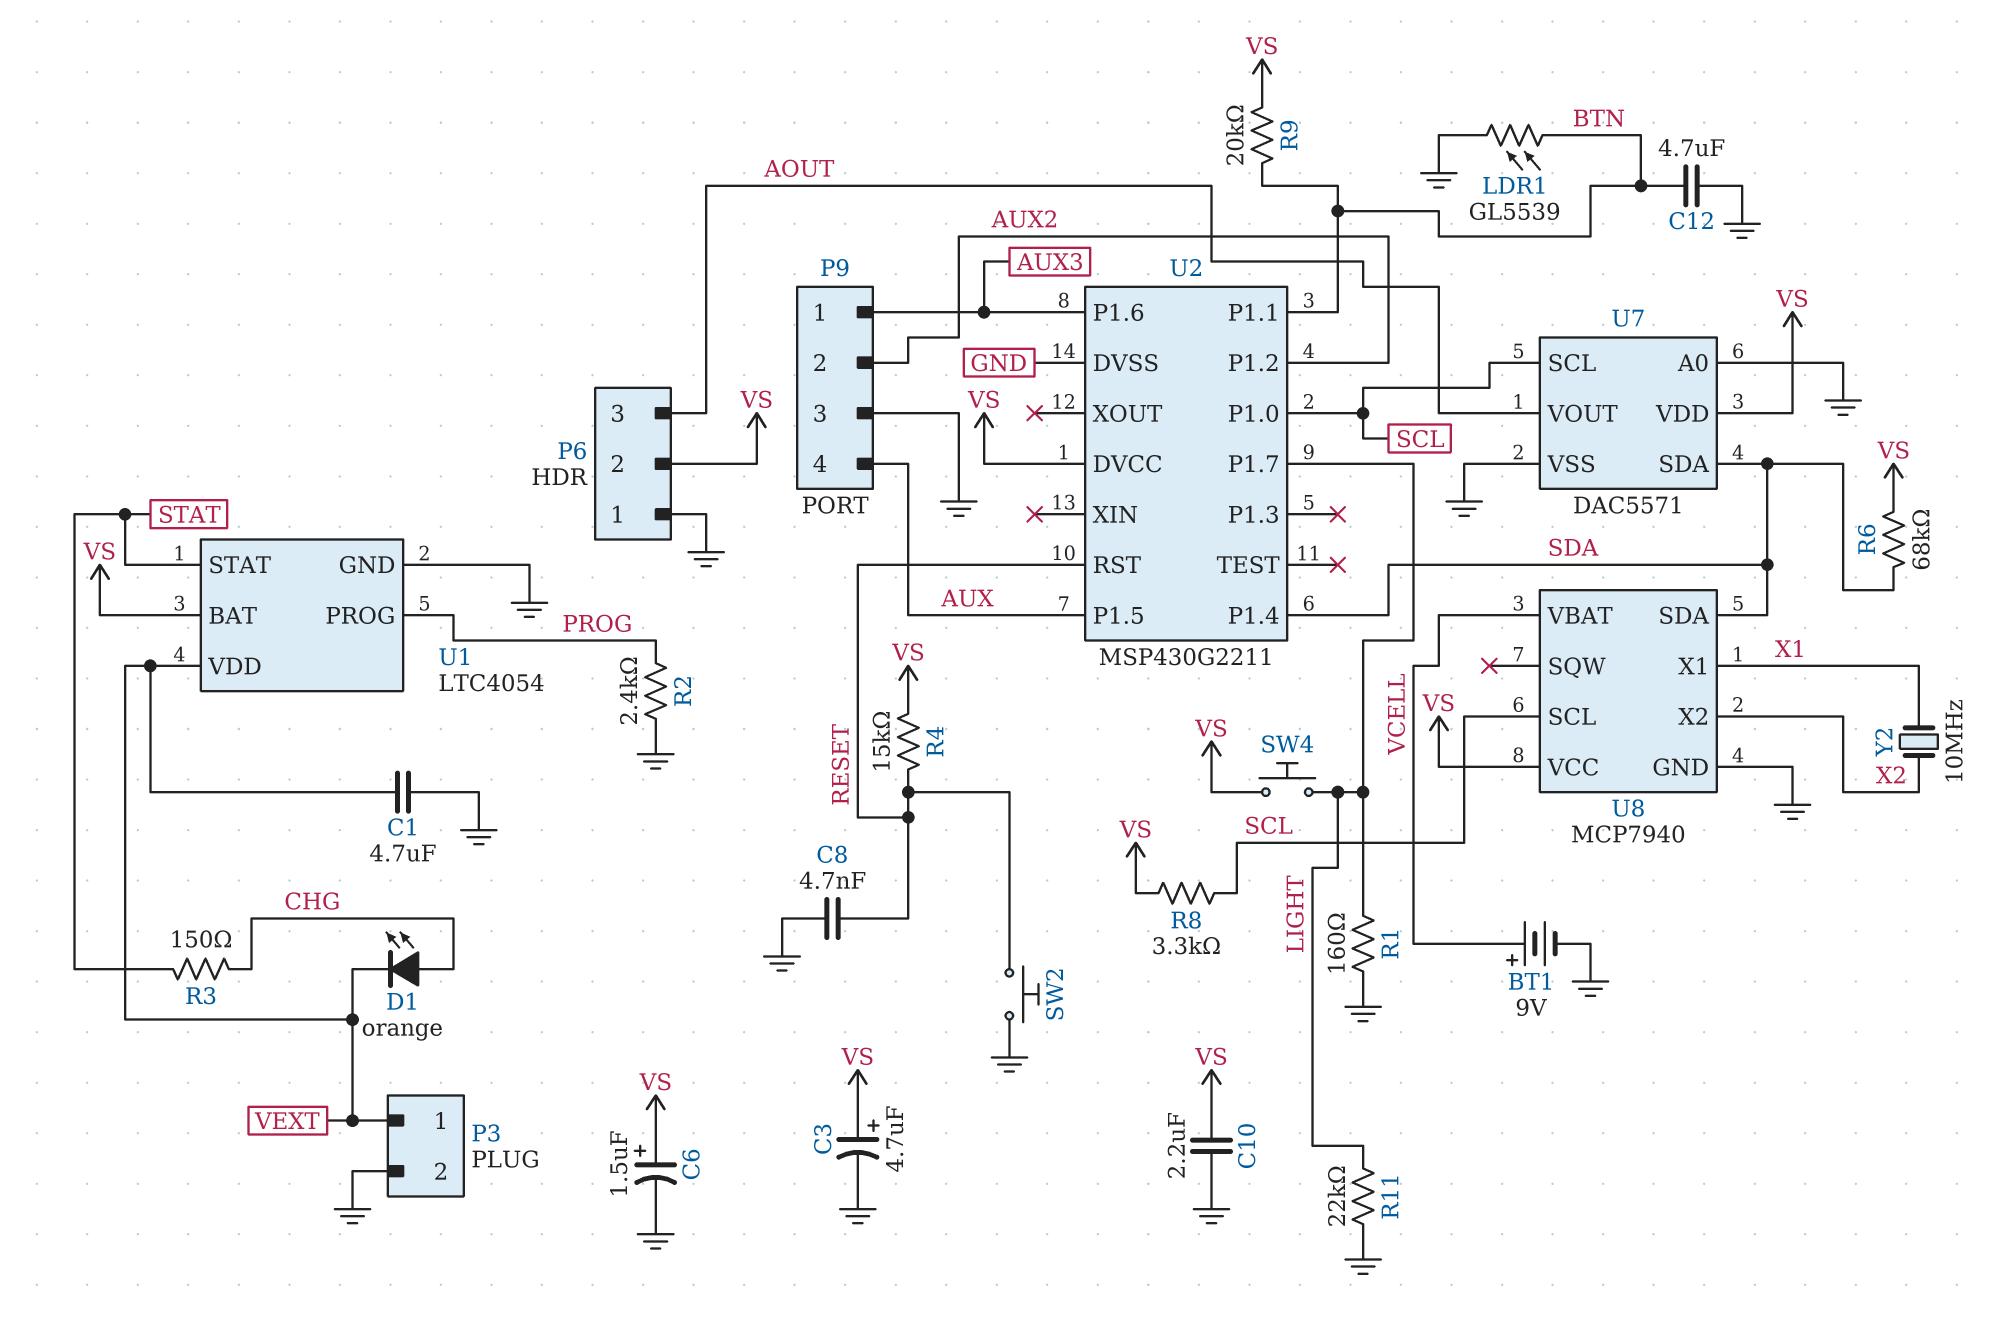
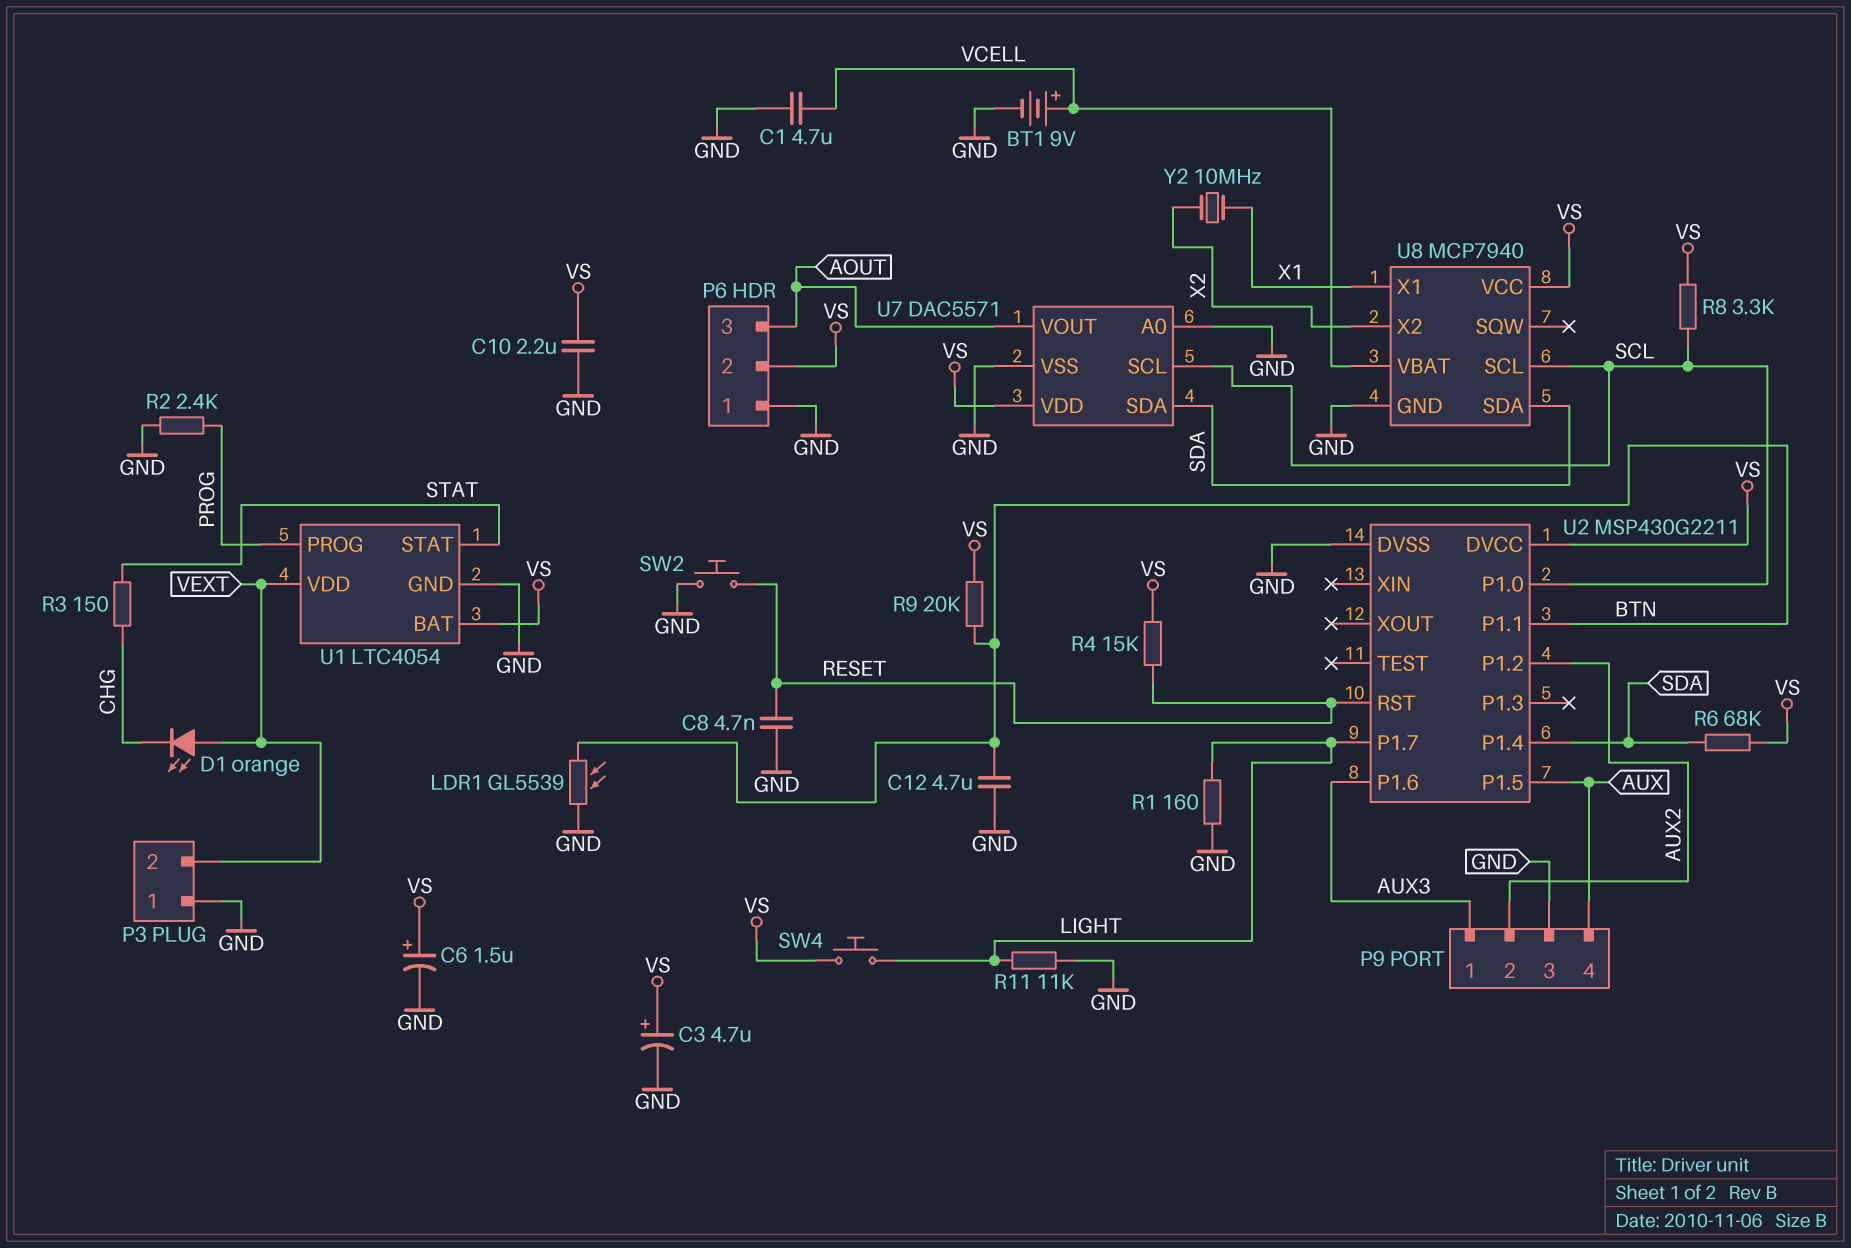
C1: 4.7uF (GND, VEXT) -> 4.7uF (GND, VCELL)
D1: LED orange (A CHG, K VEXT) -> LED orange (A VEXT, K CHG)
P3 pin 1: VEXT -> GND
P3 pin 2: GND -> VEXT
R11: 22k (GND, LIGHT) -> 11k (GND, LIGHT)

